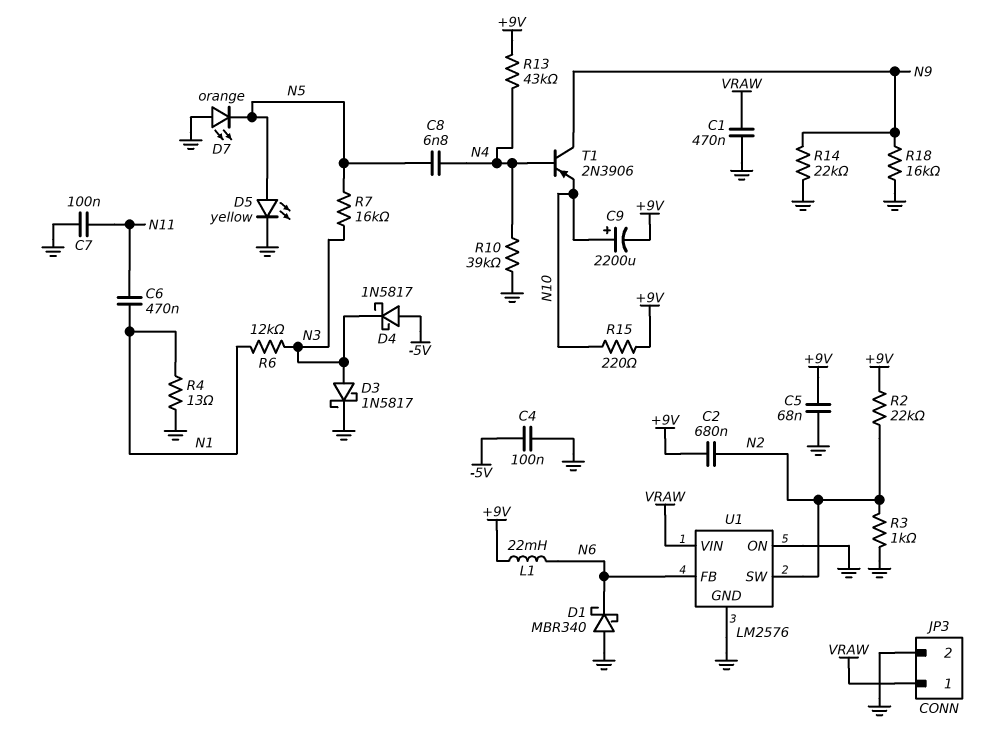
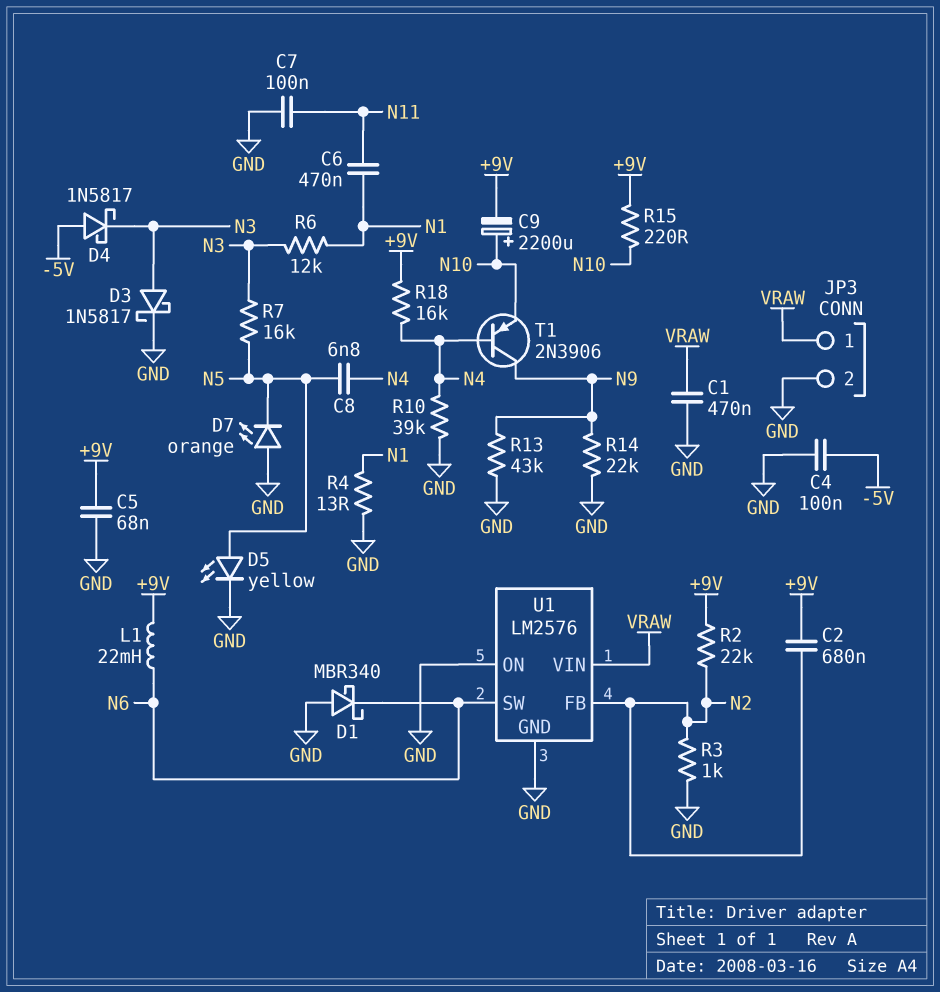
R13: 43k (+9V, N4) -> 43k (GND, N9)
R18: 16k (GND, N9) -> 16k (+9V, N4)
U1 pin FB: N6 -> N2
U1 pin SW: N2 -> N6

